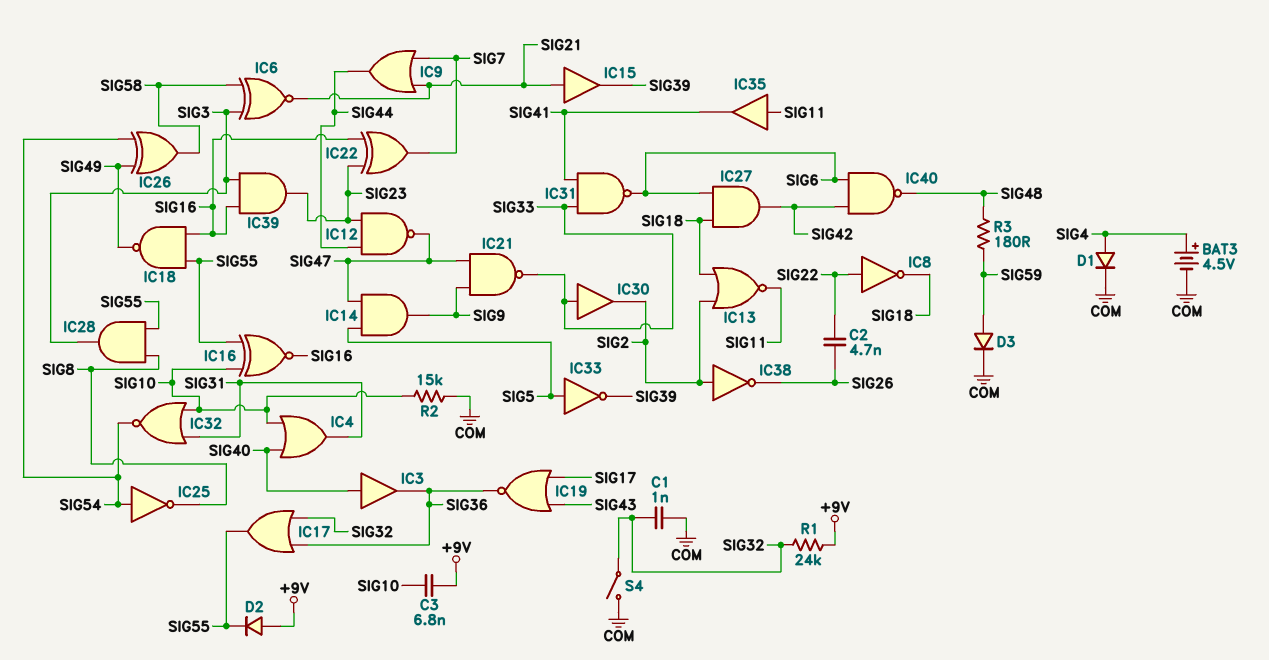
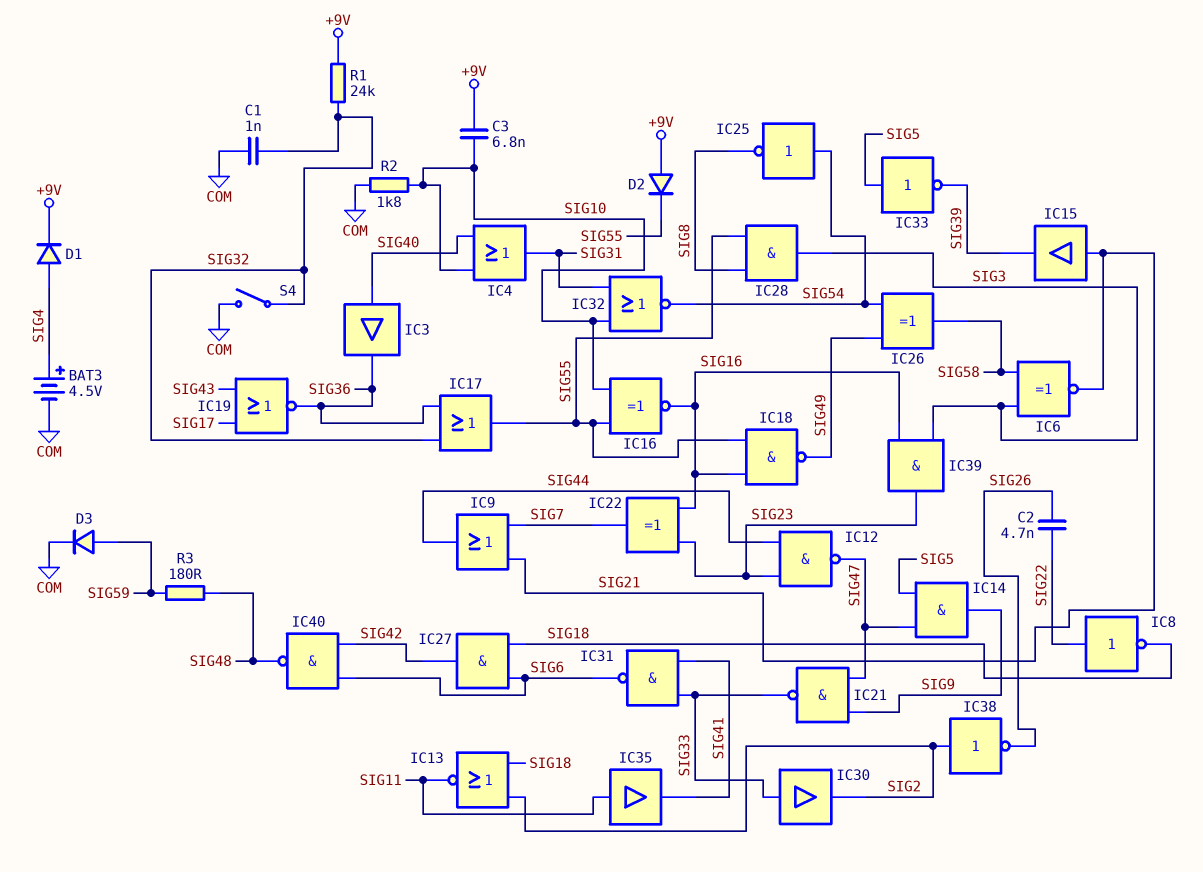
D1: diode (A SIG4, K COM) -> diode (A SIG4, K +9V)
R2: 15k (COM, SIG10) -> 1.8k (COM, SIG10)

